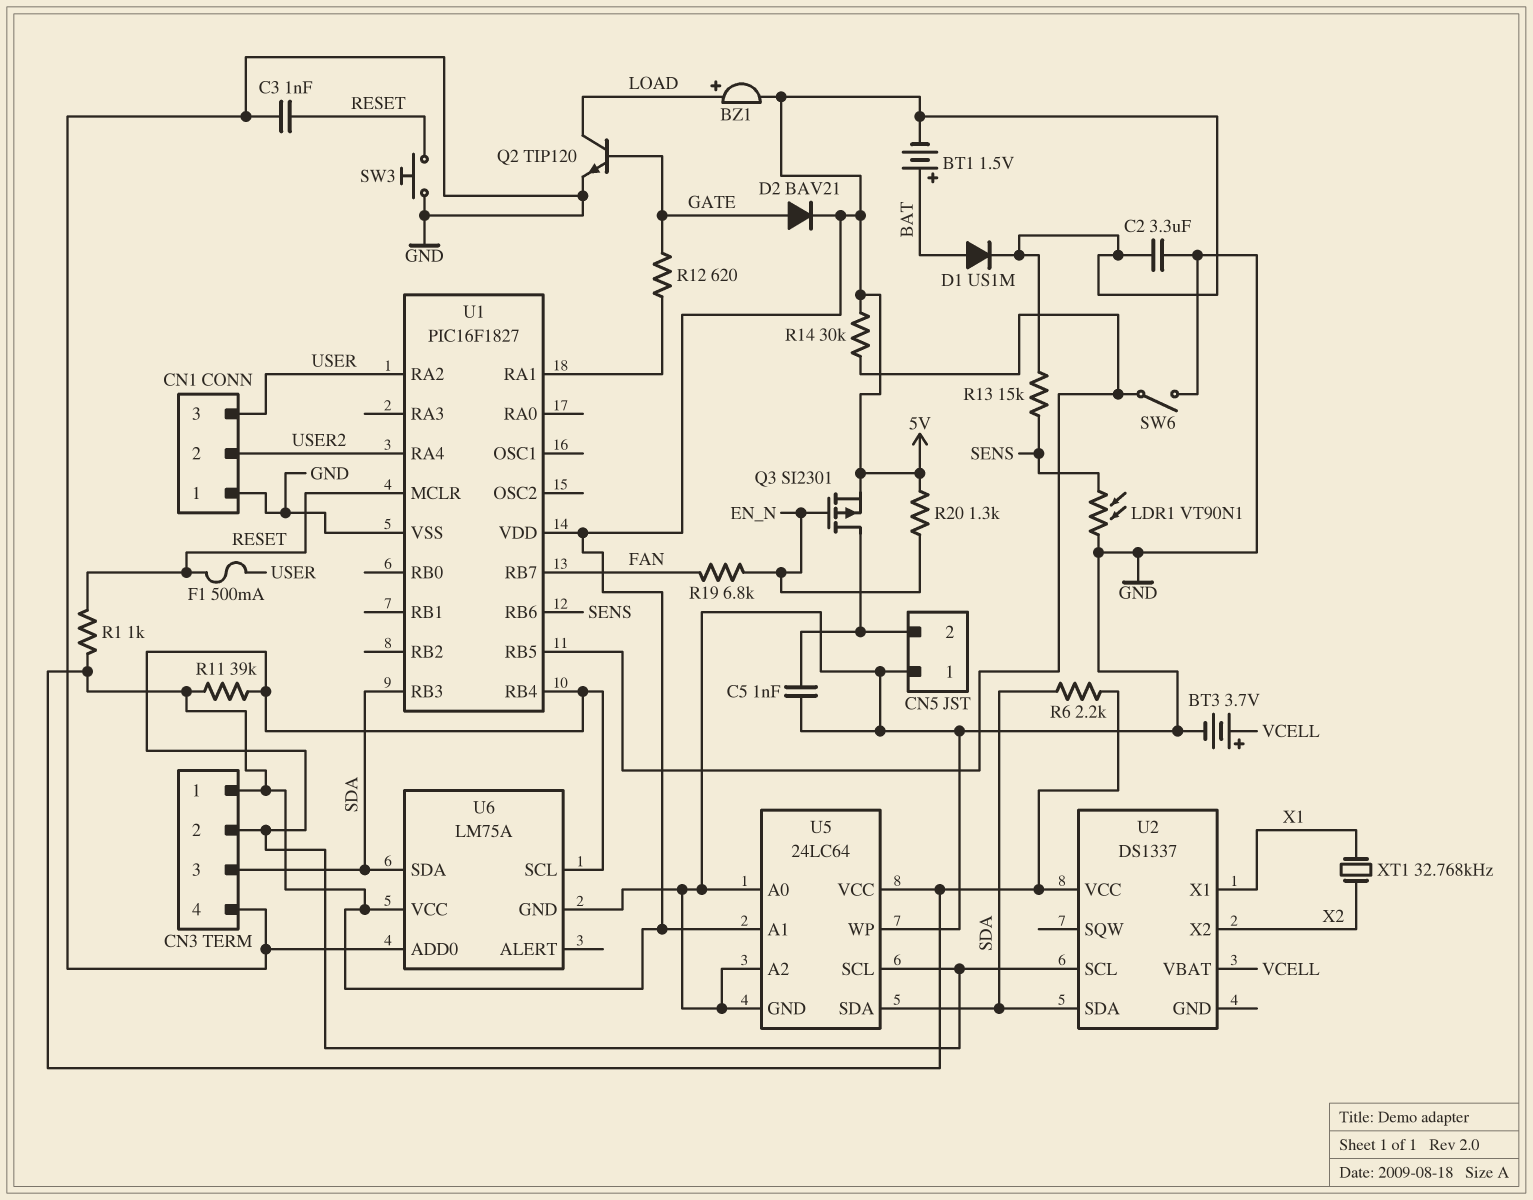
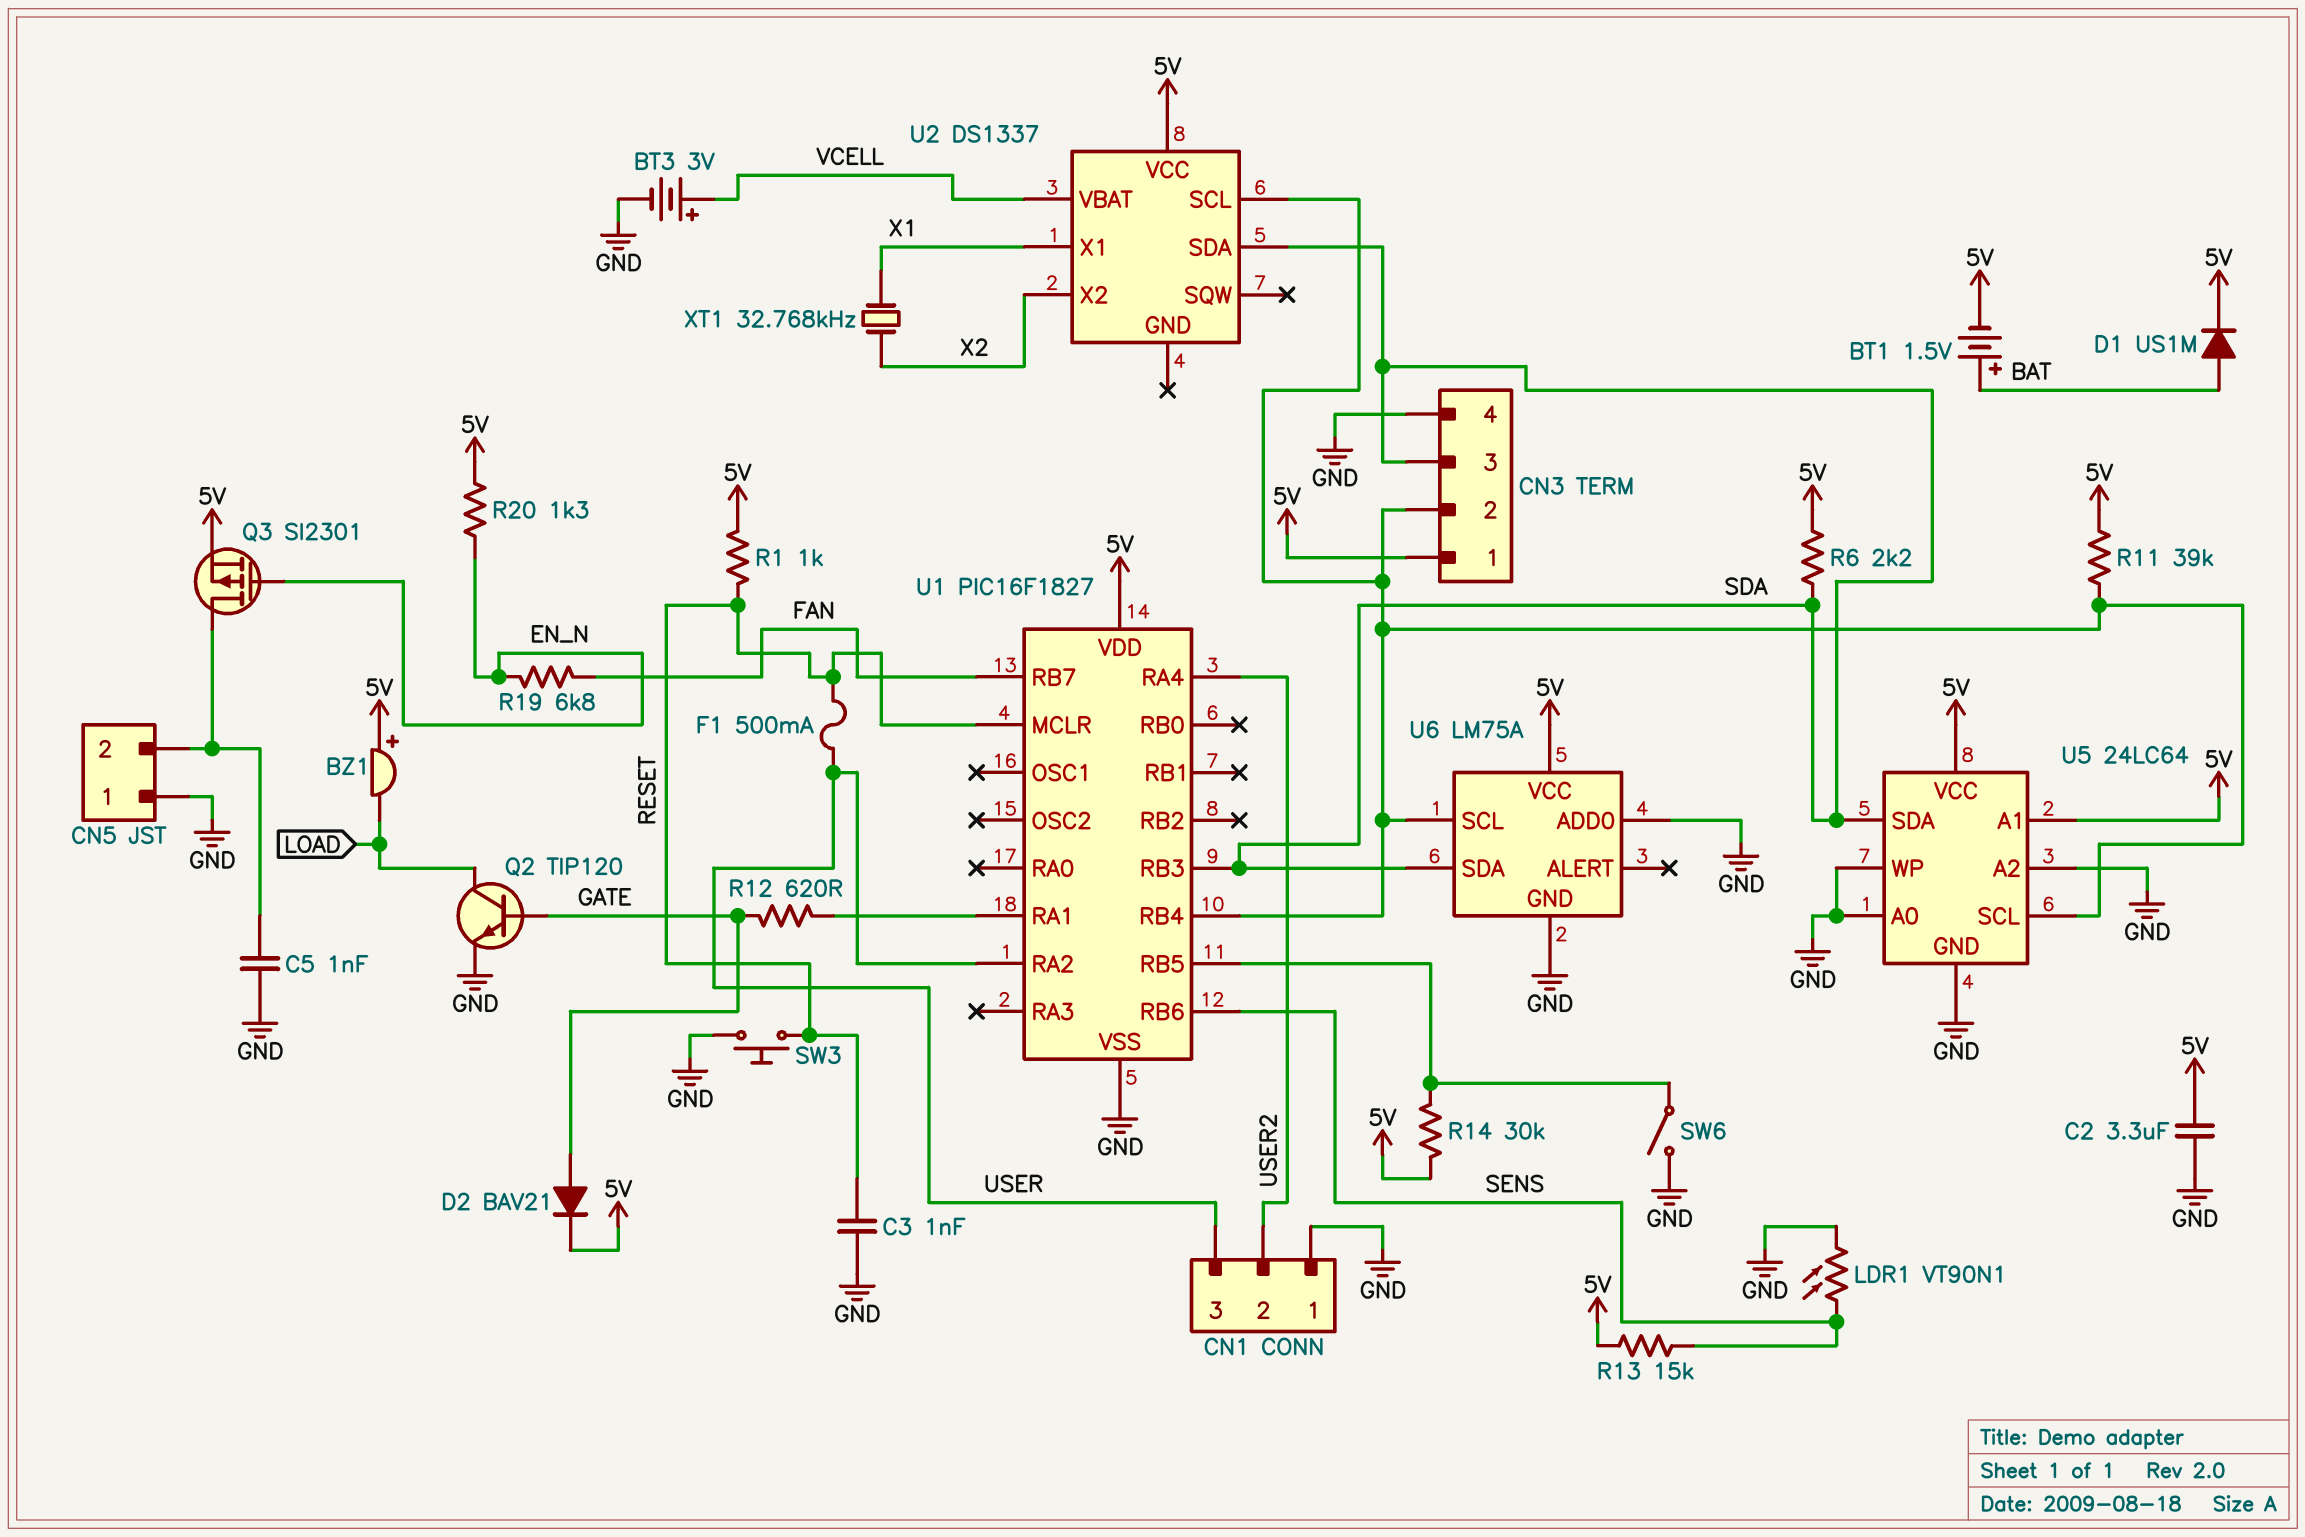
BT3: 3.7V (plus VCELL, minus GND) -> 3V (plus VCELL, minus GND)
BZ1: buzzer (plus LOAD, minus 5V) -> buzzer (plus 5V, minus LOAD)

